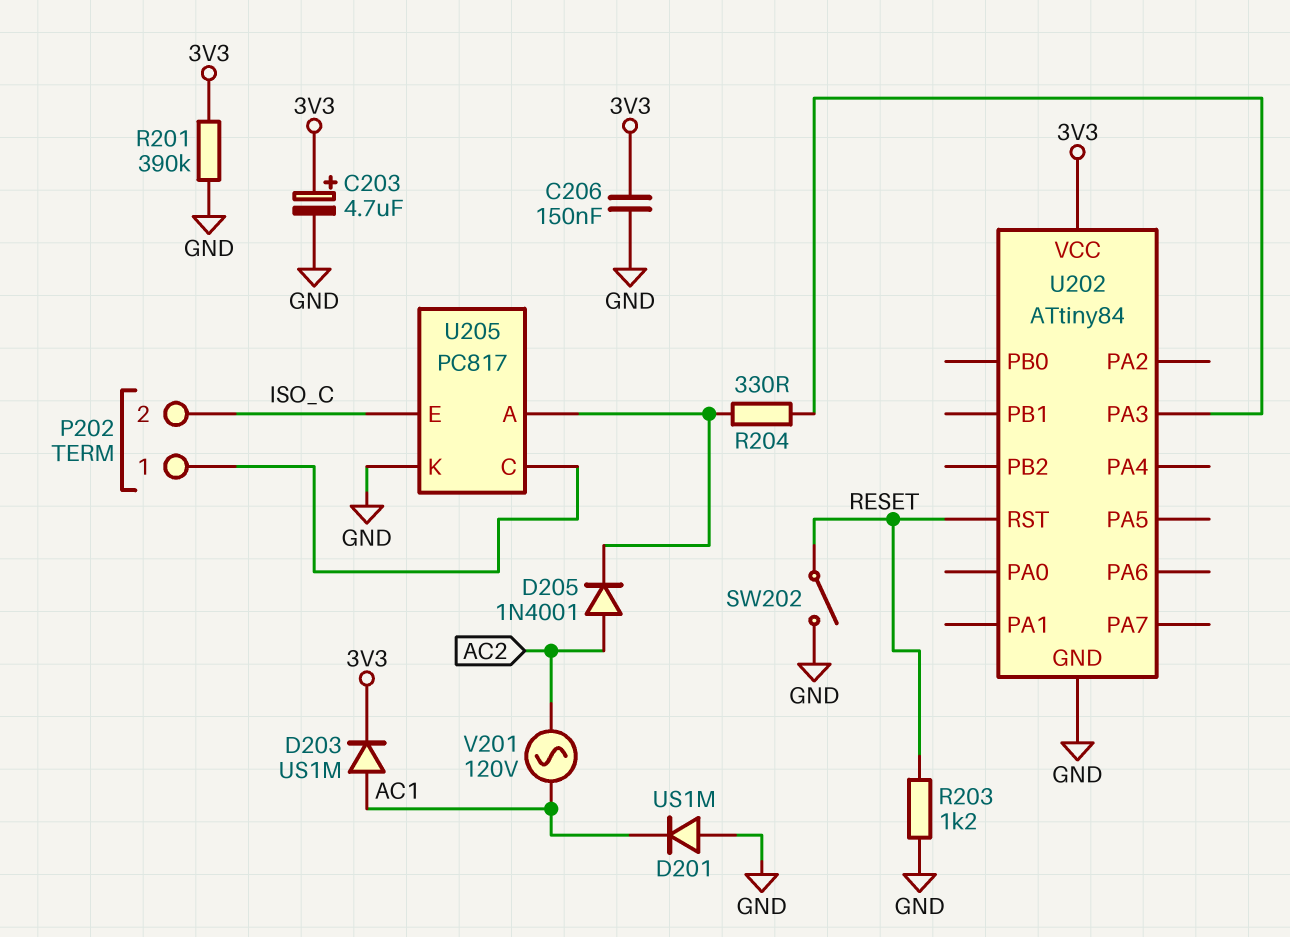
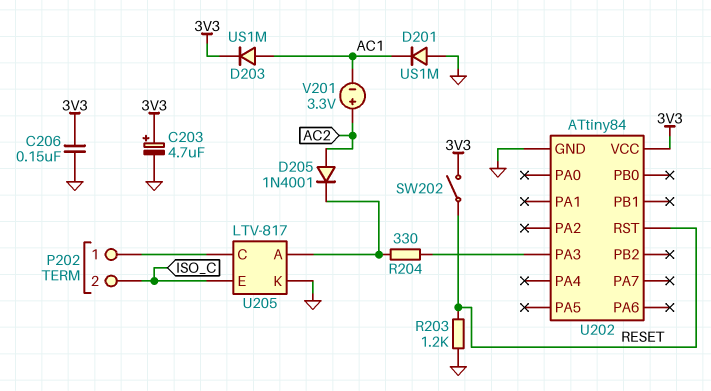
R201: 390k (3V3, GND) -> none
SW202: switch (GND, RESET) -> switch (3V3, RESET)
U205: PC817 -> LTV-817
V201: AC 120V (AC1, AC2) -> 3.3V (plus AC2, minus AC1)

